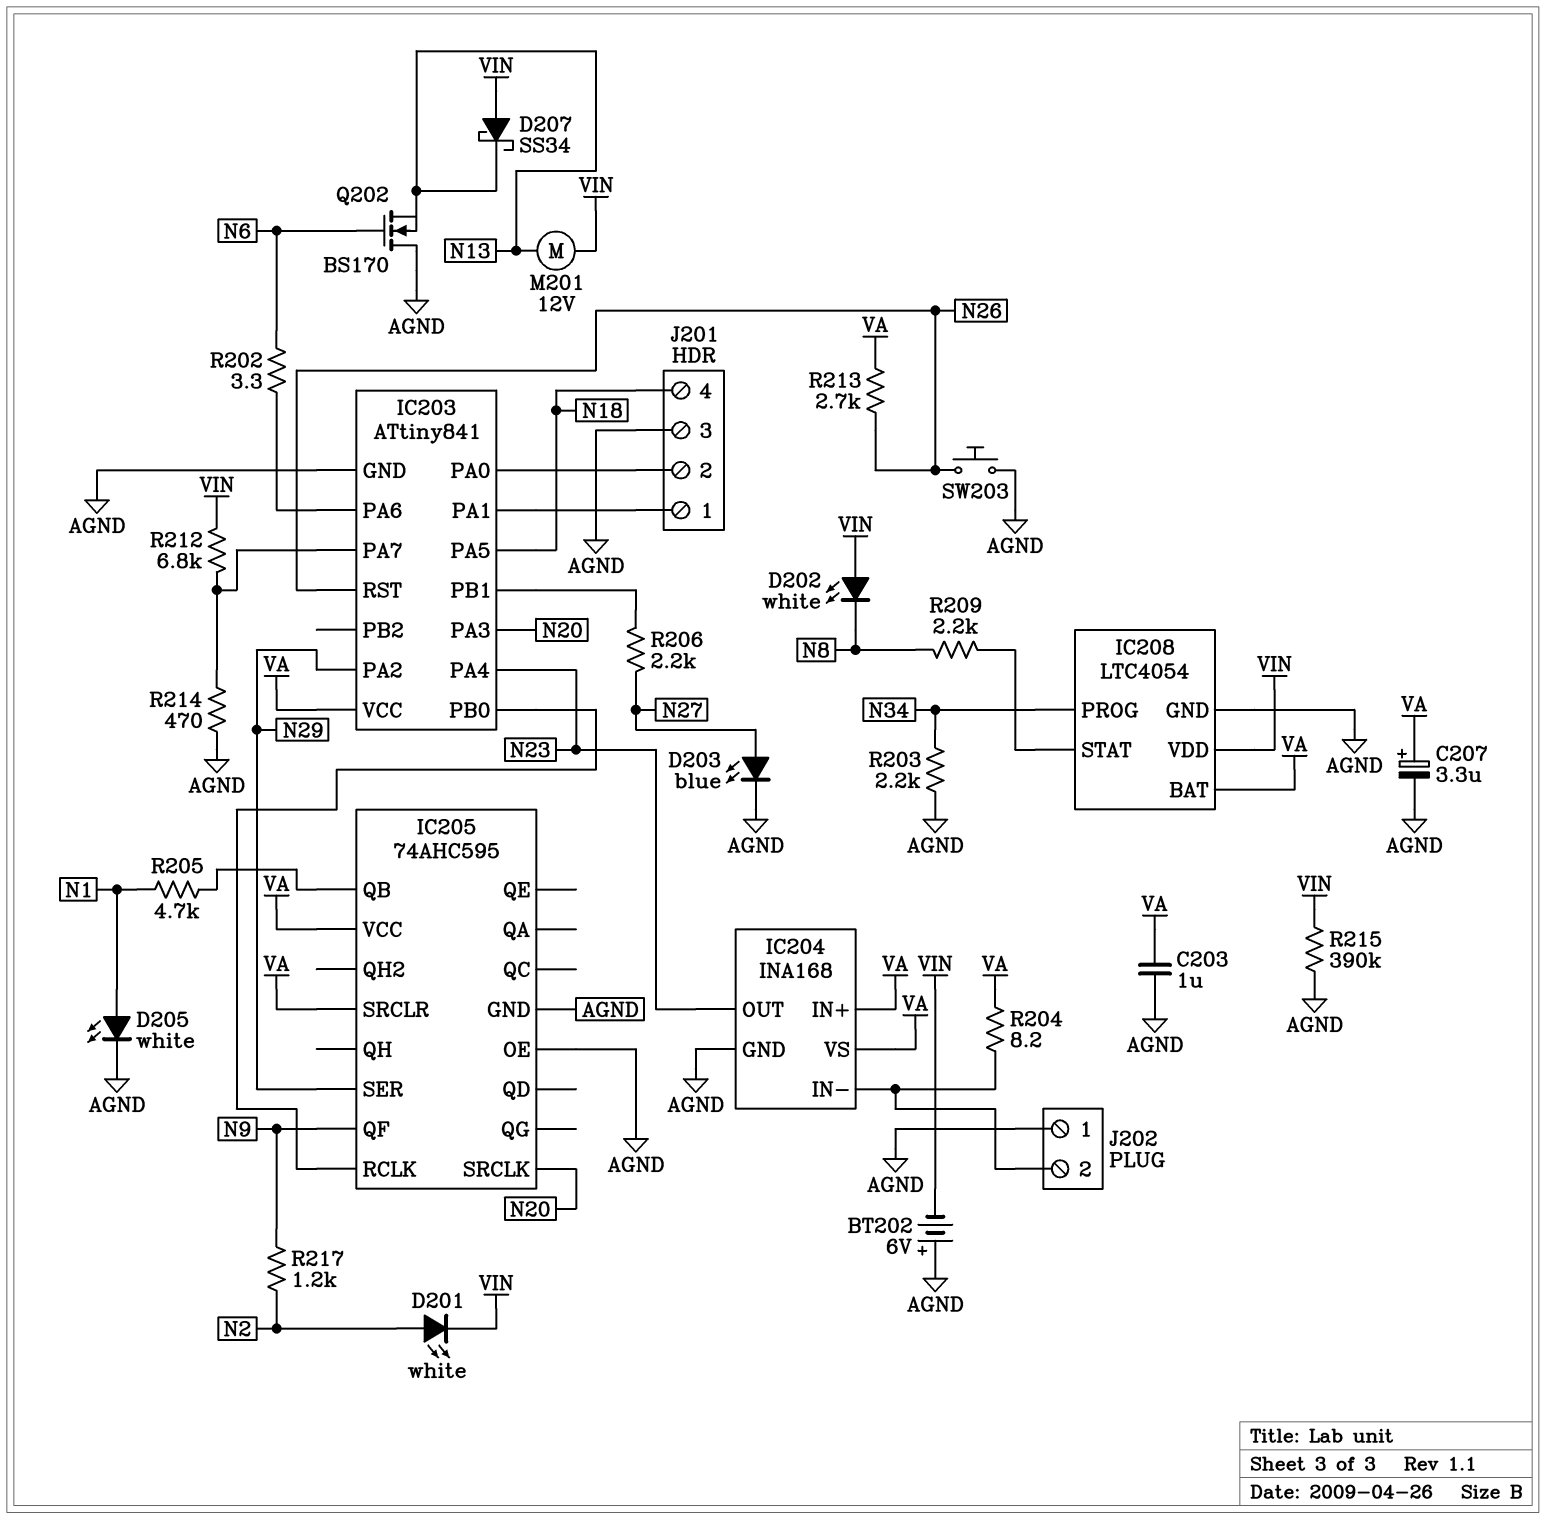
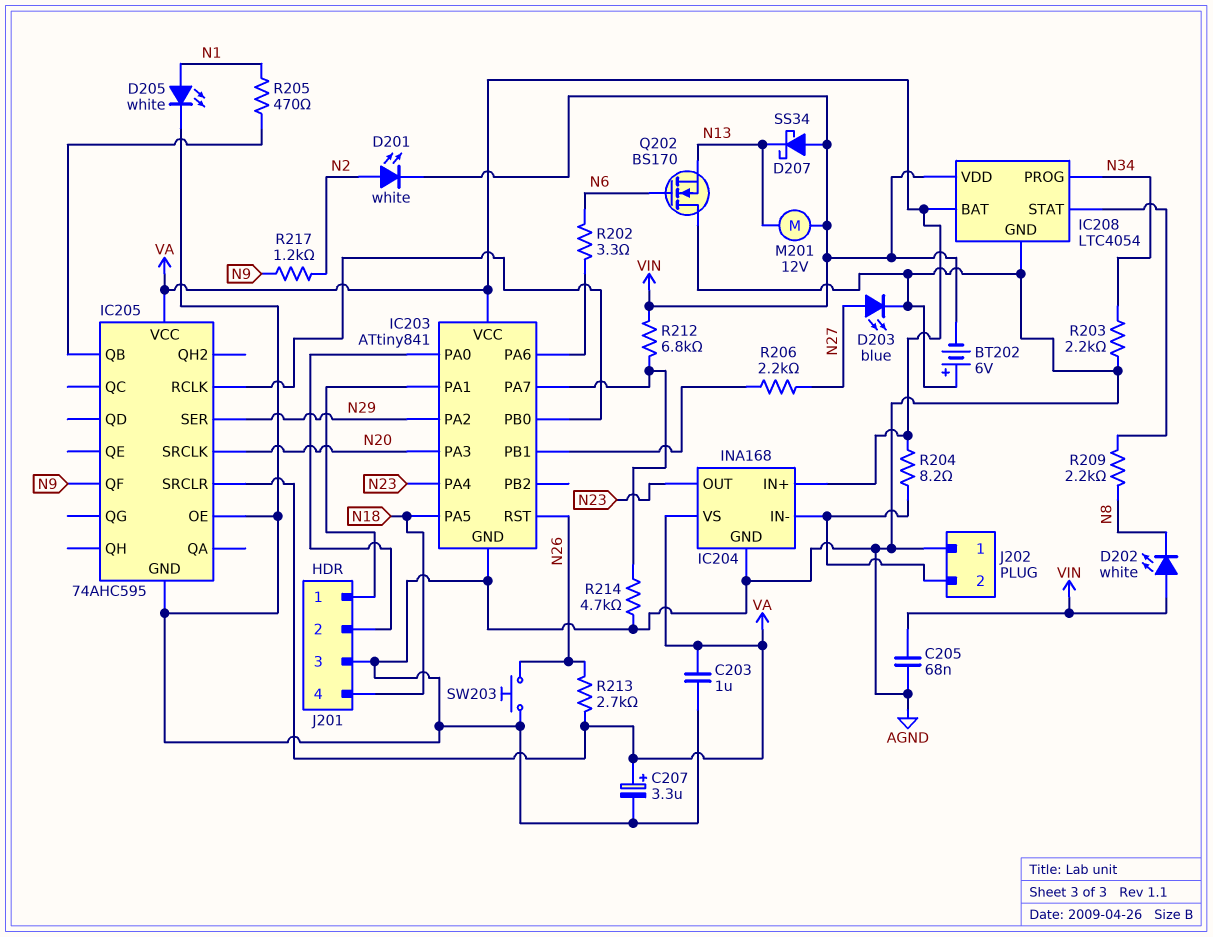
C205: none -> 68nF (AGND, VIN)
R205: 4.7k (IC205/QB, N1) -> 470 (IC205/QB, N1)
R214: 470 (AGND, IC203/PA7) -> 4.7k (AGND, IC203/PA7)
R215: 390k (AGND, VIN) -> none

